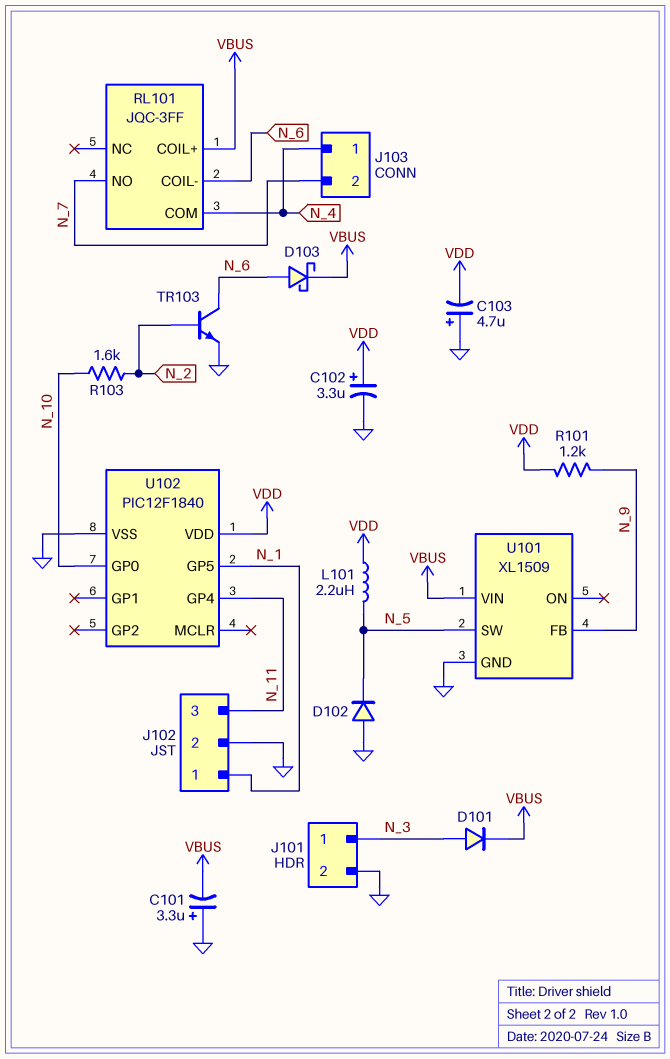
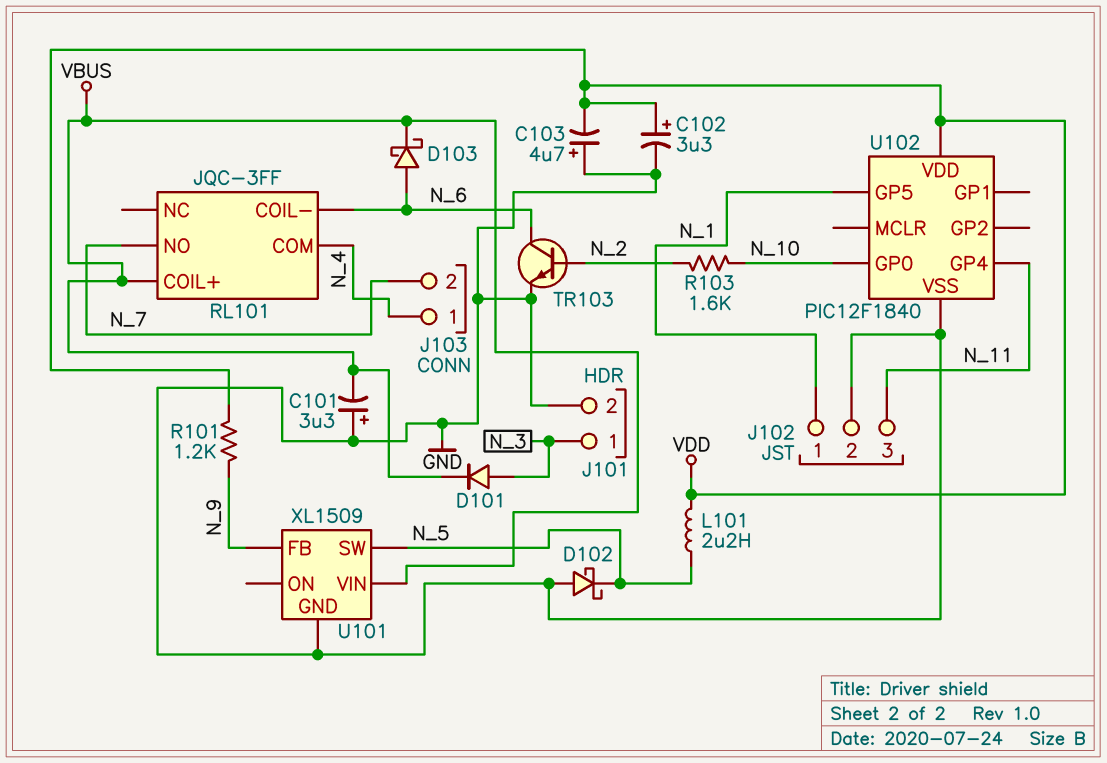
D102: diode (A GND, K N_5) -> schottky (A GND, K N_5)

